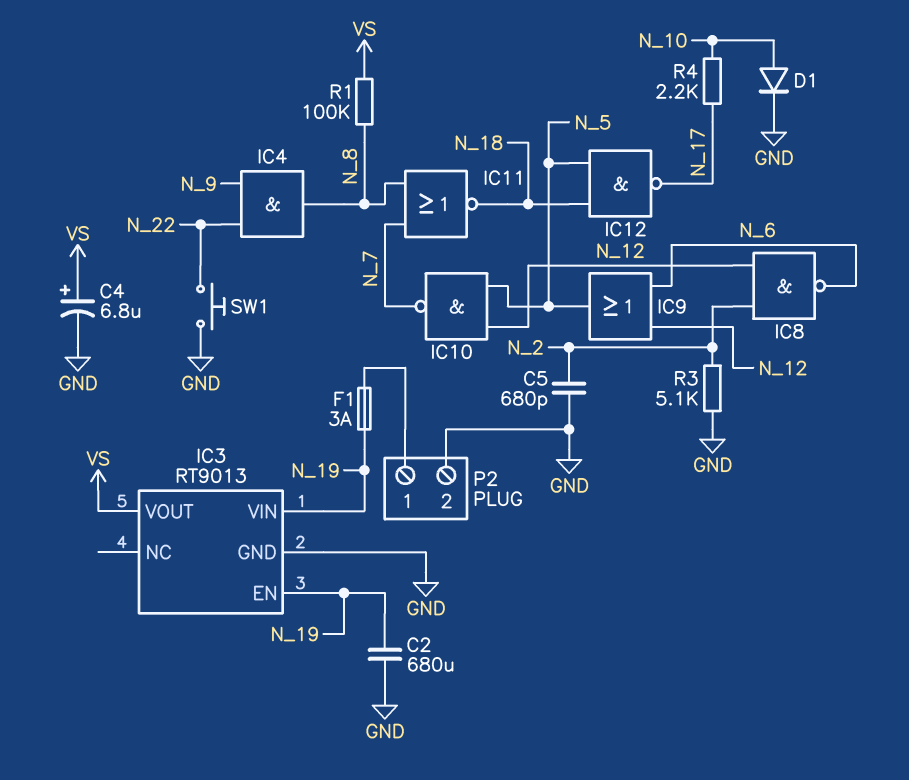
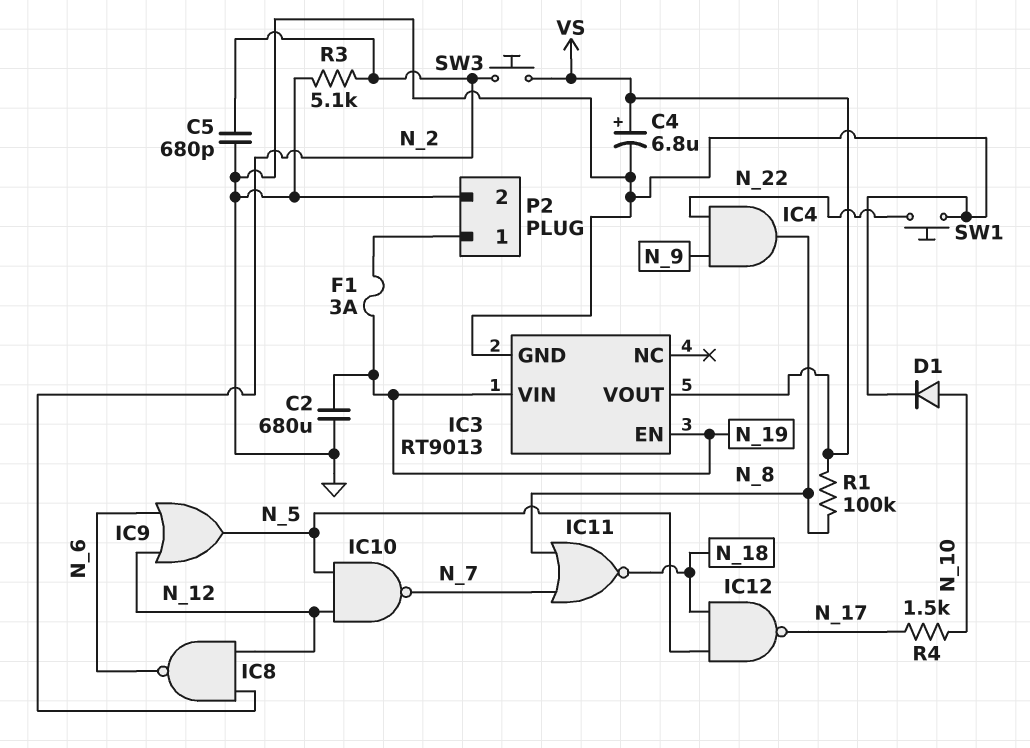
R4: 2.2k (N_10, N_17) -> 1.5k (N_10, N_17)
SW3: none -> button (N_2, VS)

